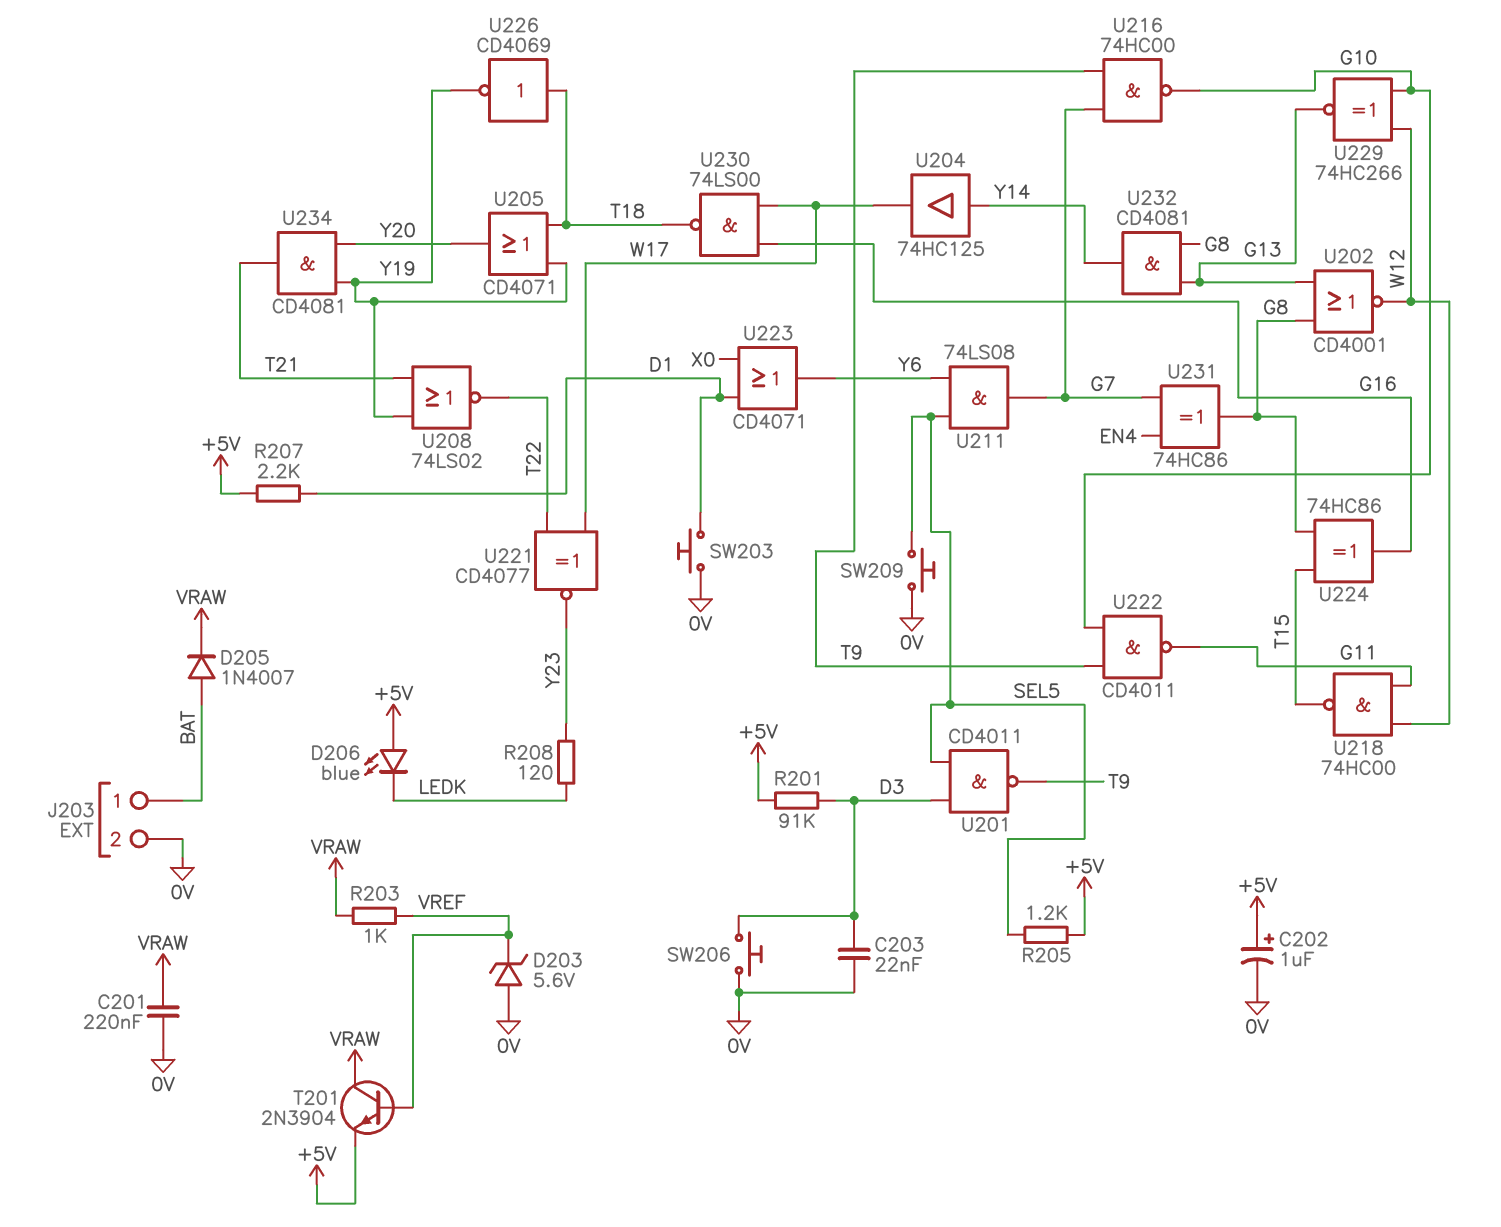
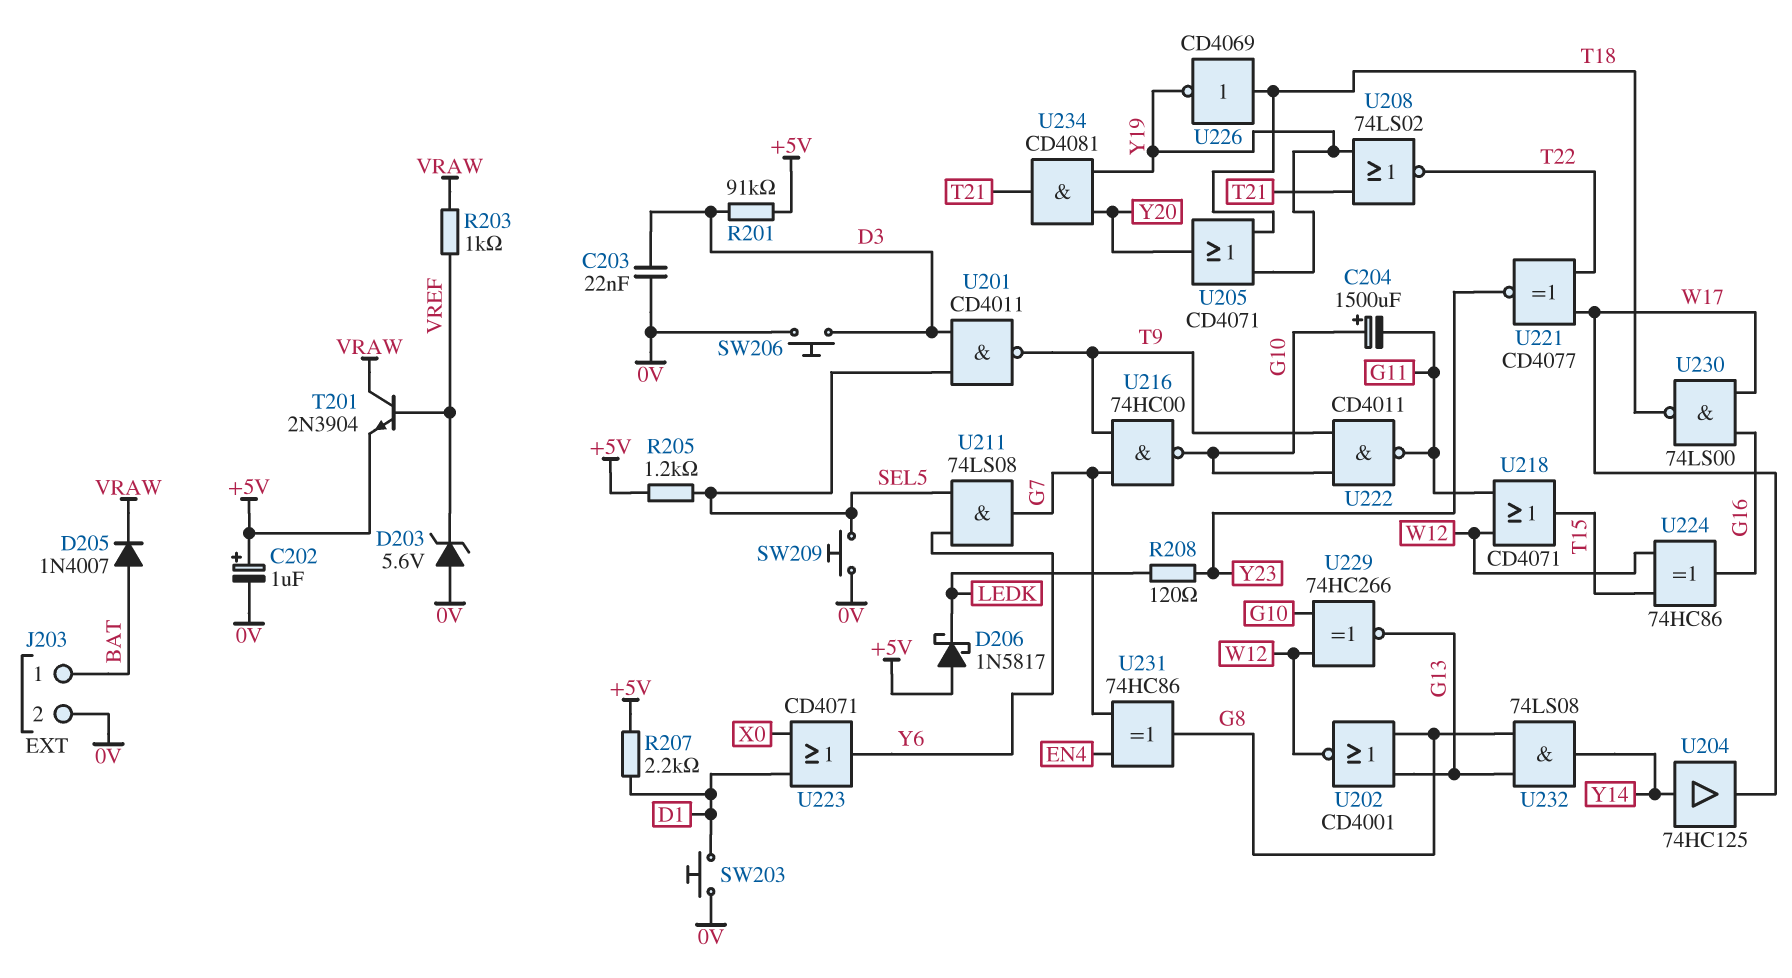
C201: 220nF (0V, VRAW) -> none
C204: none -> 1500uF (plus G10, minus G11)
D206: LED blue (A +5V, K LEDK) -> schottky 1N5817 (A +5V, K LEDK)
U218: NAND 74HC00 (in G11, in W12, out T15) -> OR CD4071 (in G11, in W12, out T15)
U224: XOR 74HC86 (in G8, in T15, out G16) -> XOR 74HC86 (in T15, in W12, out G16)
U232: AND CD4081 (in G8, in G13, out Y14) -> AND 74LS08 (in G8, in G13, out Y14)

